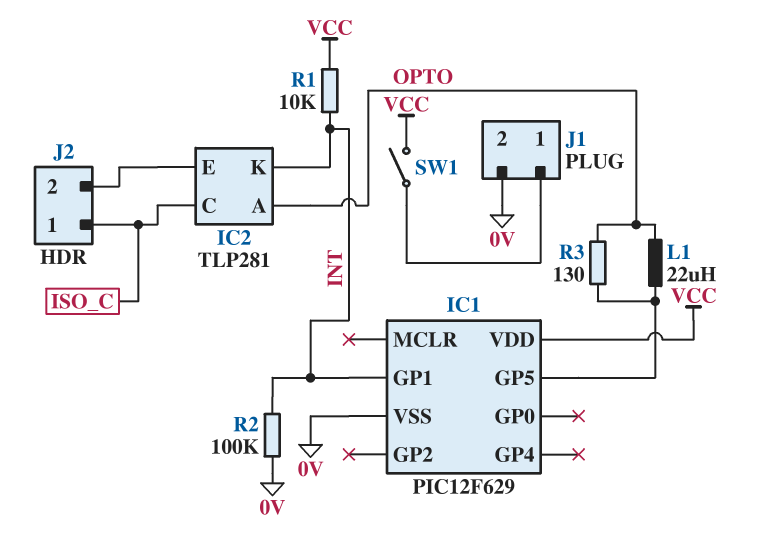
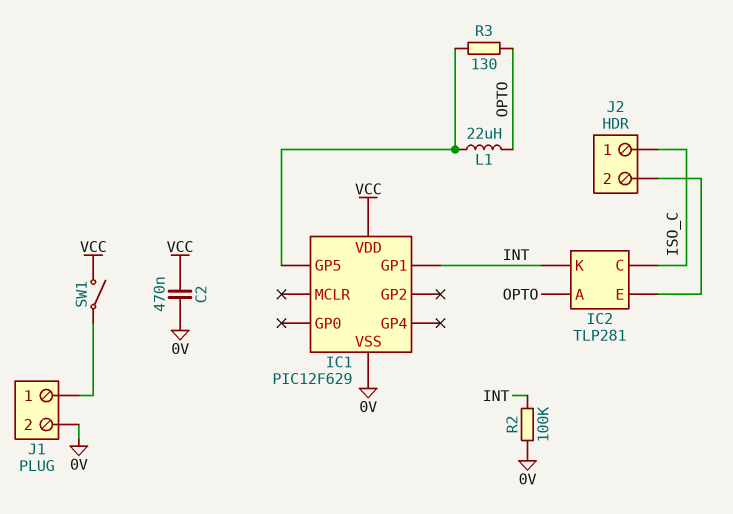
C2: none -> 470nF (0V, VCC)
R1: 10k (INT, VCC) -> none

